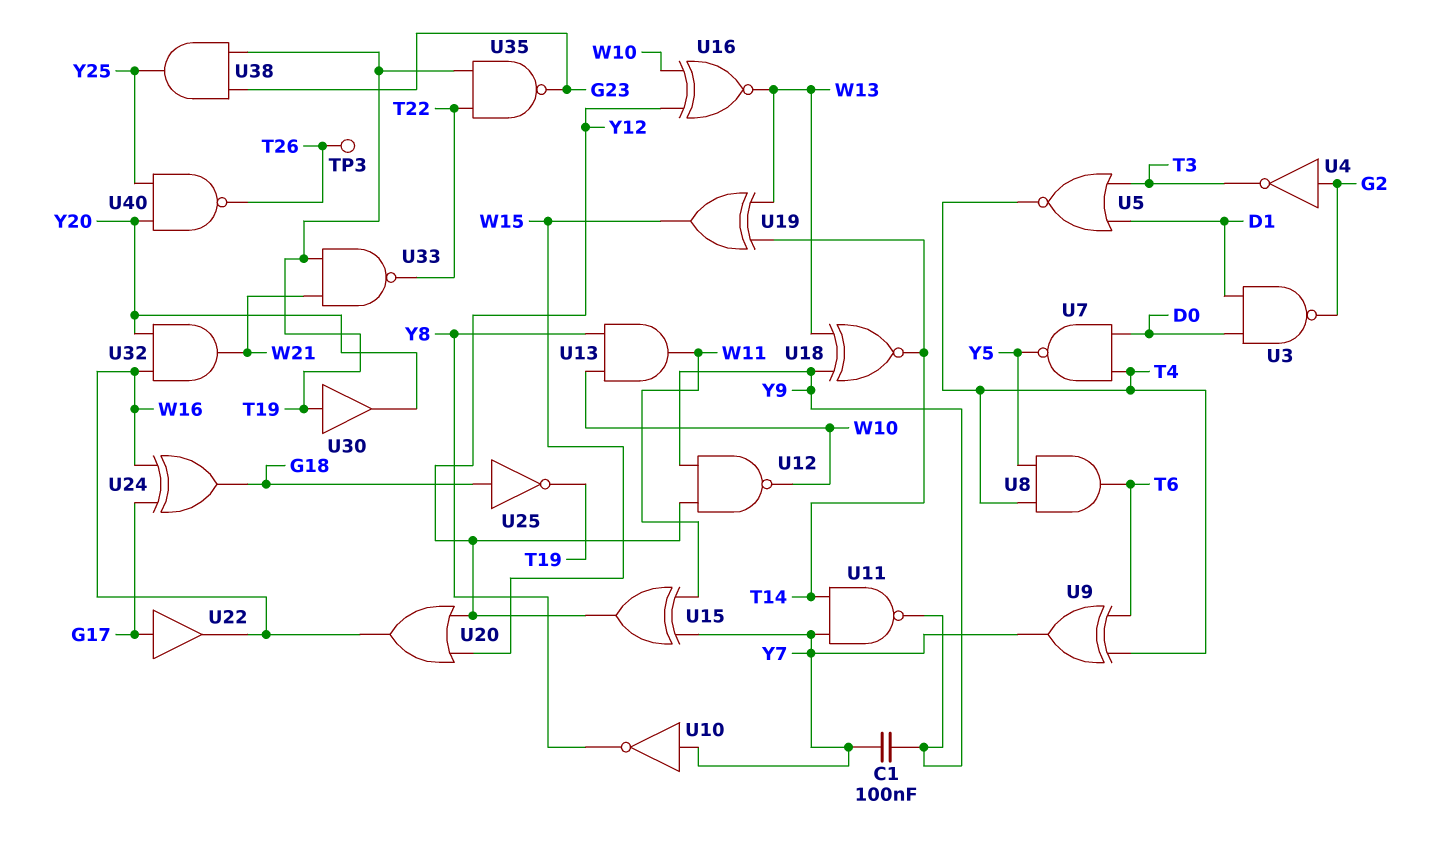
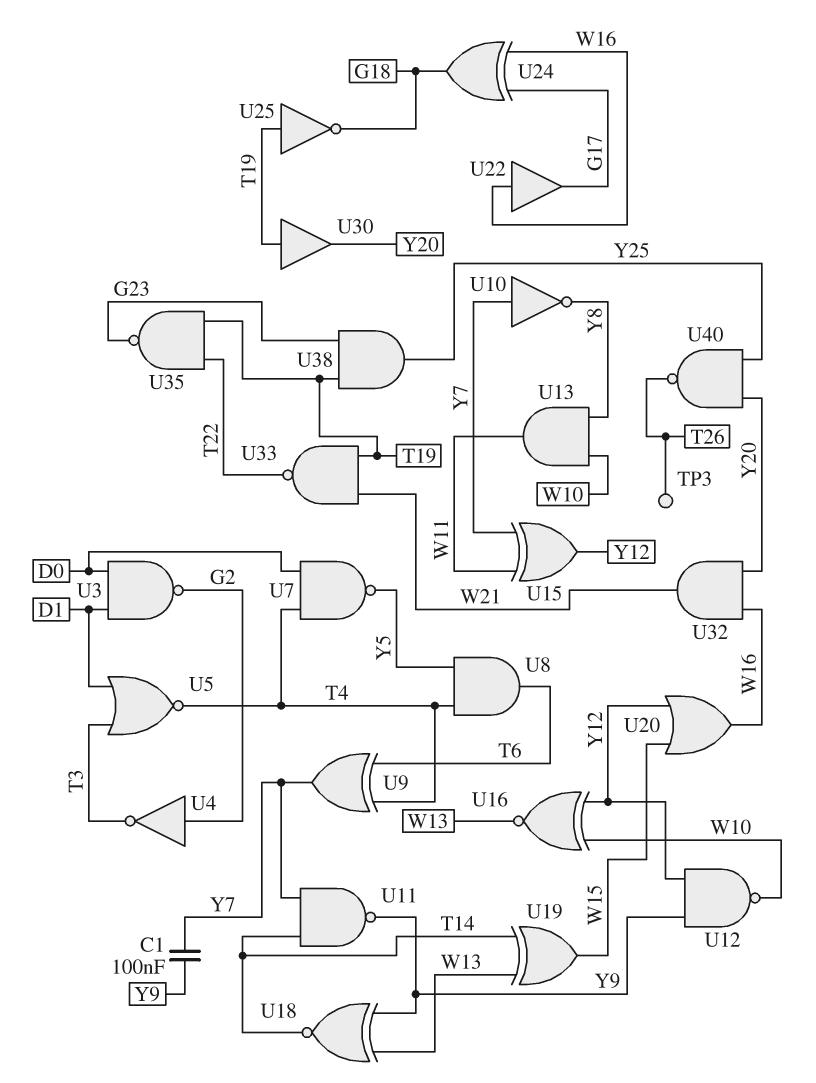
U22: buffer (in G17, out W16) -> buffer (in W16, out G17)
U25: NOT (in G18, out T19) -> NOT (in T19, out G18)

